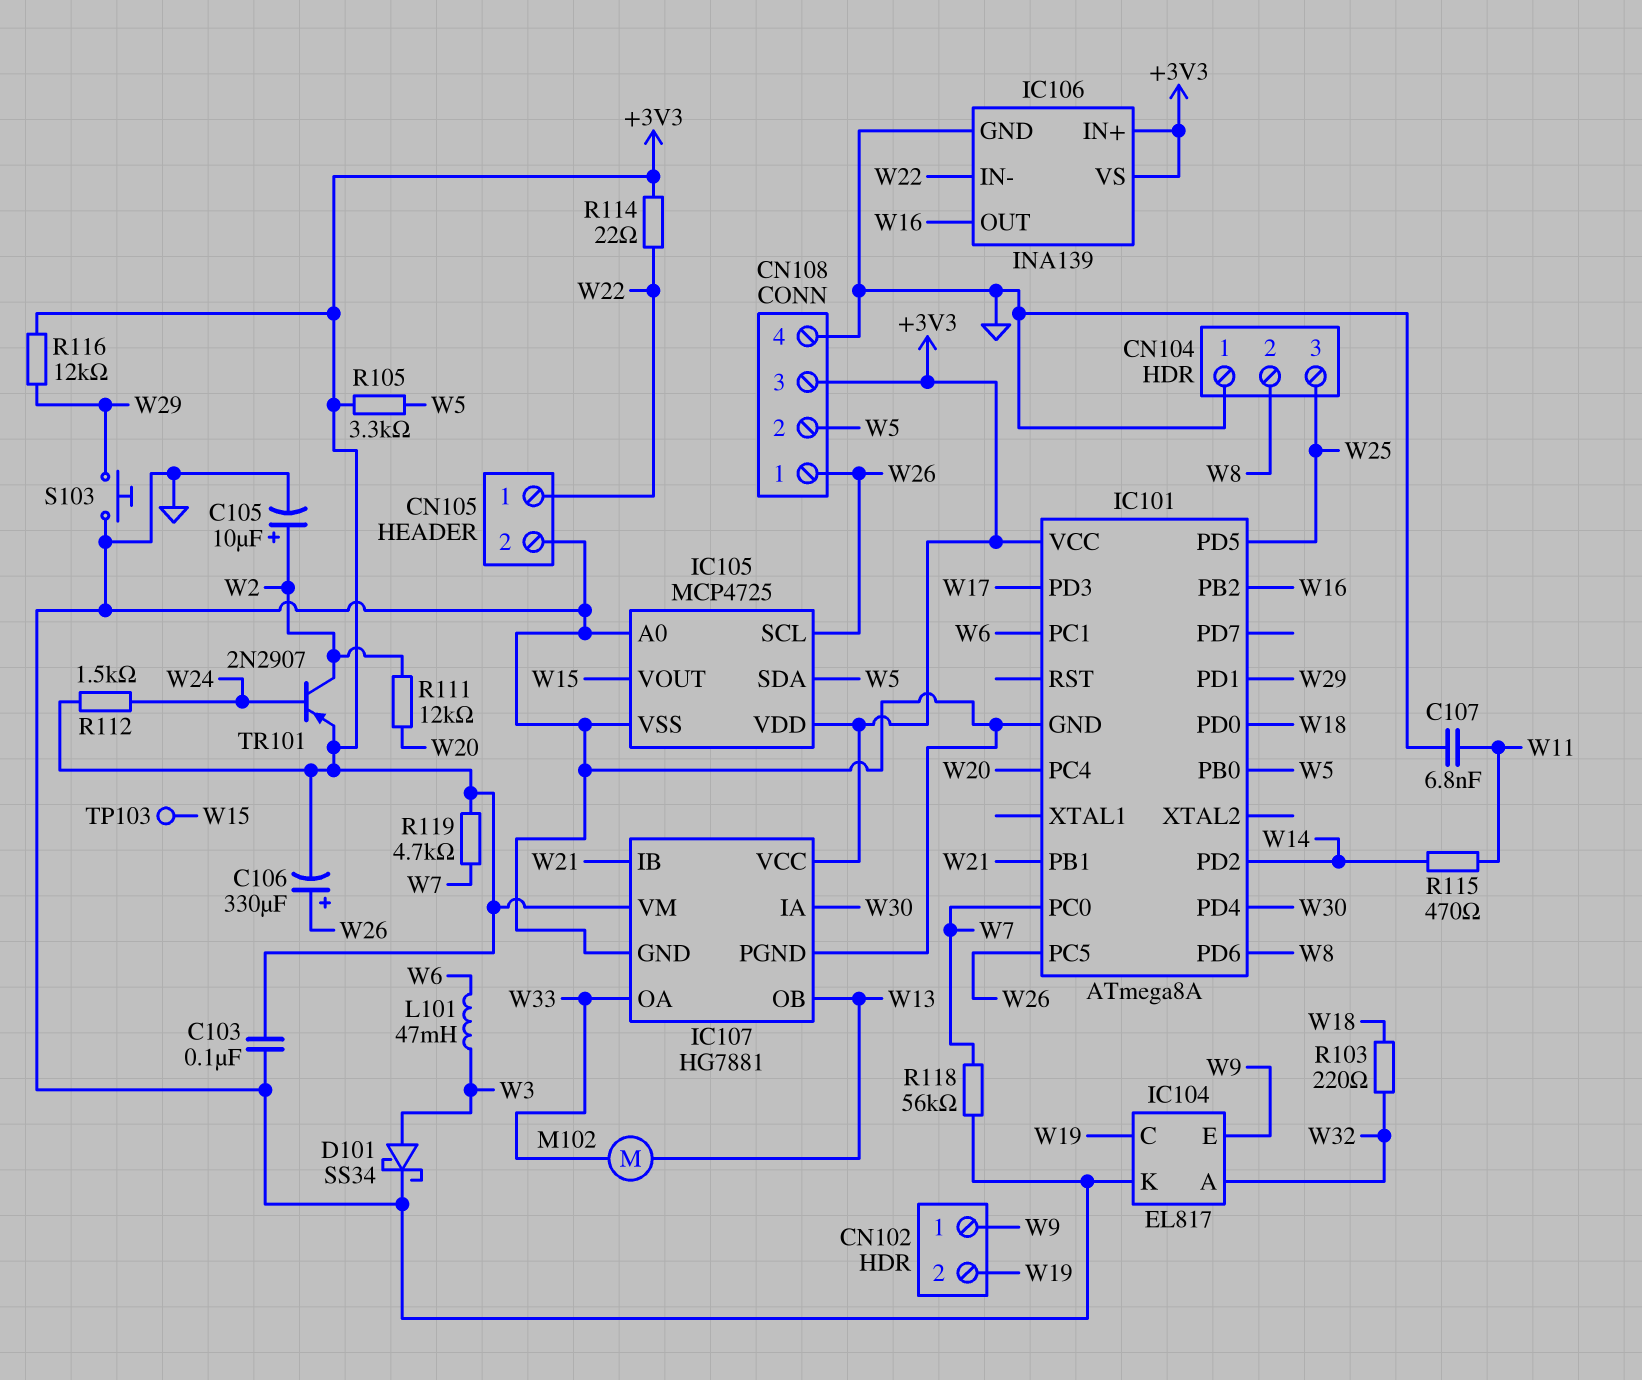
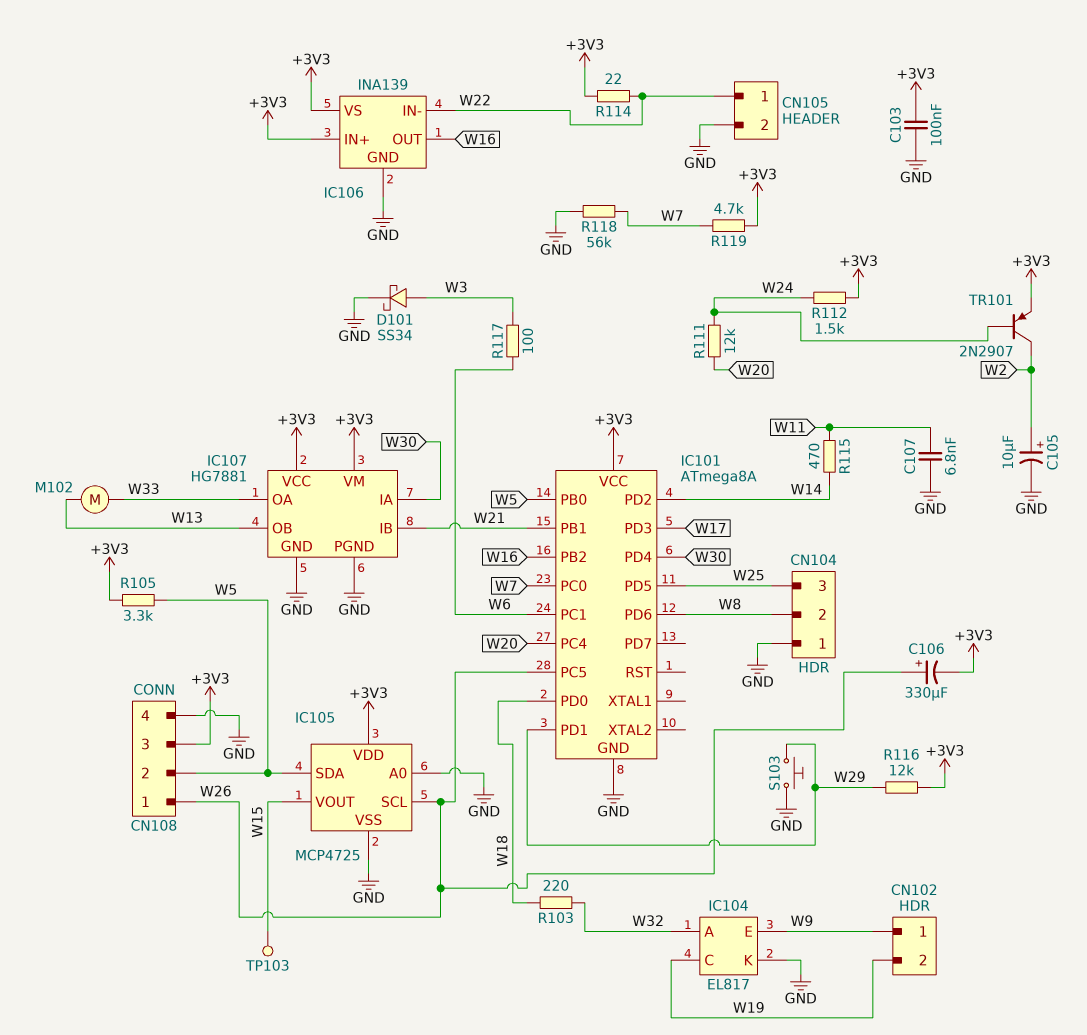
L101: 47mH (W3, W6) -> none
R111: 12k (W2, W20) -> 12k (W20, W24)
R117: none -> 100 (W3, W6)

